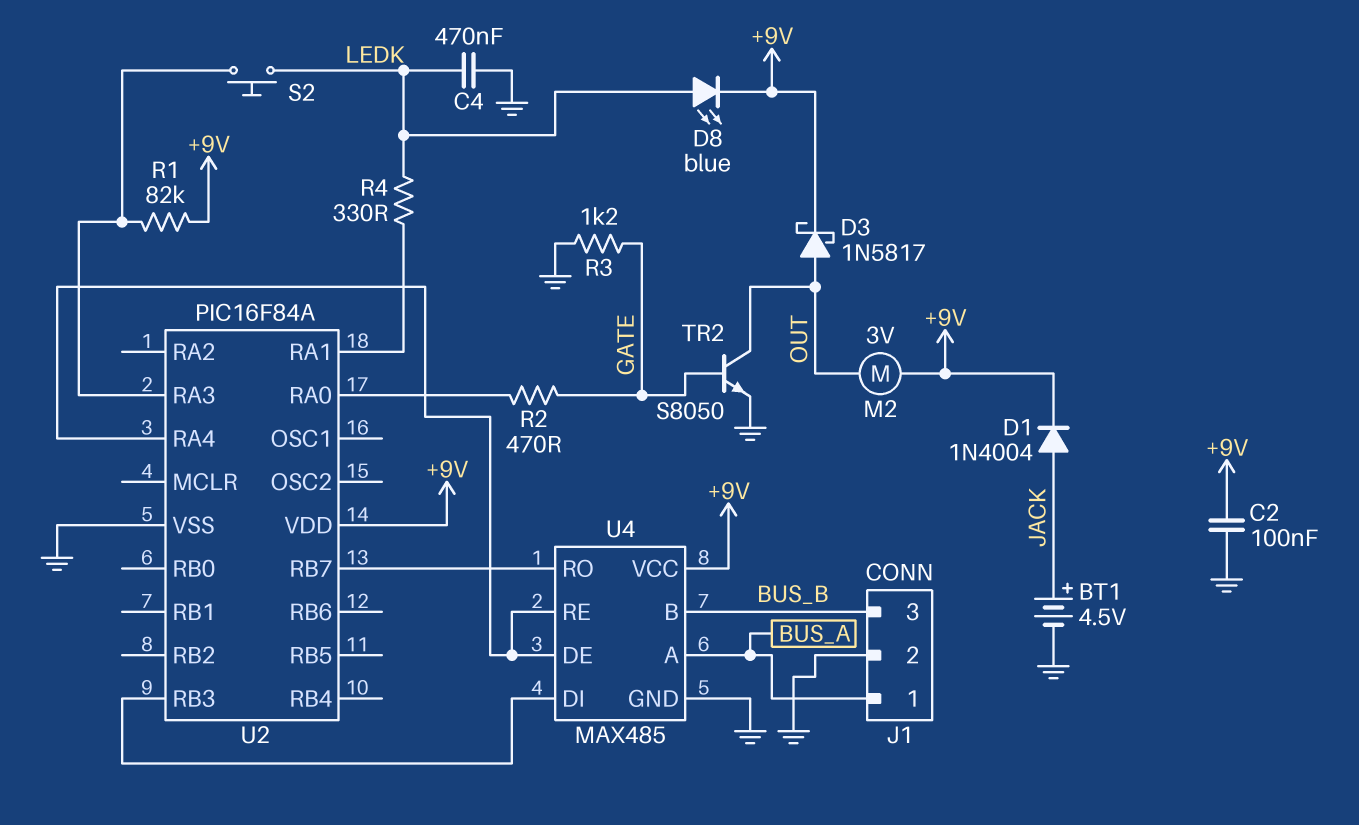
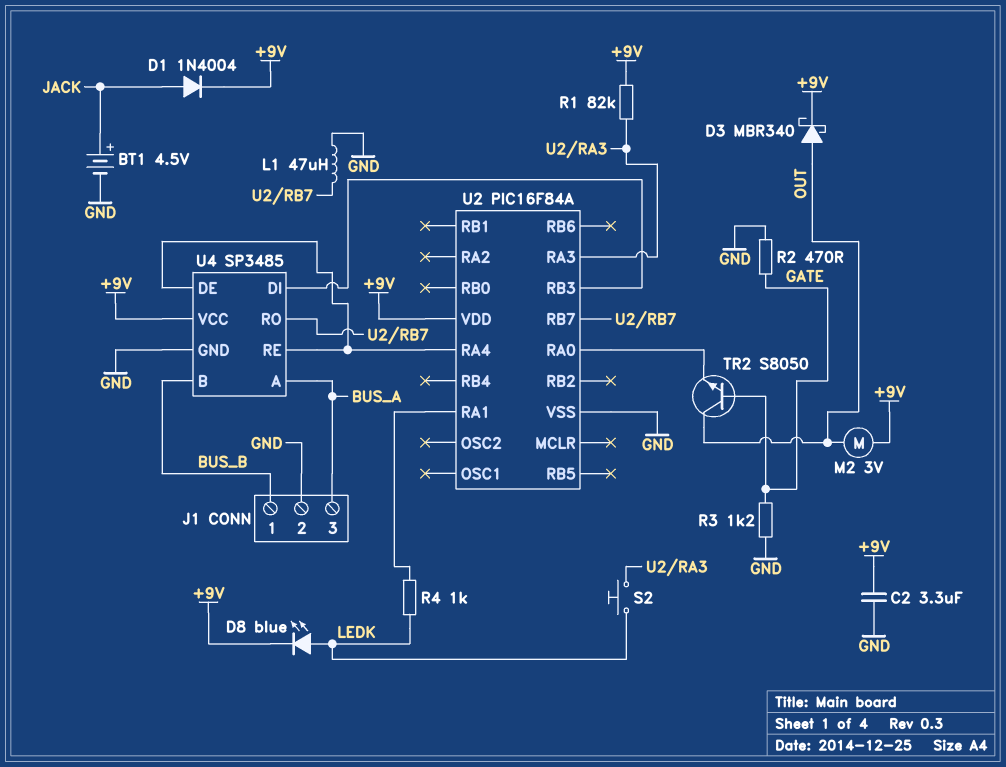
C2: 100nF (+9V, GND) -> 3.3uF (+9V, GND)
C4: 470nF (GND, LEDK) -> none
D3: schottky 1N5817 (A OUT, K +9V) -> schottky MBR340 (A OUT, K +9V)
J1 pin 1: BUS_A -> BUS_B
J1 pin 3: BUS_B -> BUS_A
L1: none -> 47uH (GND, U2/RB7)
R2: 470 (GATE, U2/RA0) -> 470 (GATE, GND)
R4: 330 (LEDK, U2/RA1) -> 1k (LEDK, U2/RA1)
TR2: NPN S8050 (B GATE, C OUT, E GND) -> NPN S8050 (B GATE, C OUT, E U2/RA0)
U4: MAX485 -> SP3485

